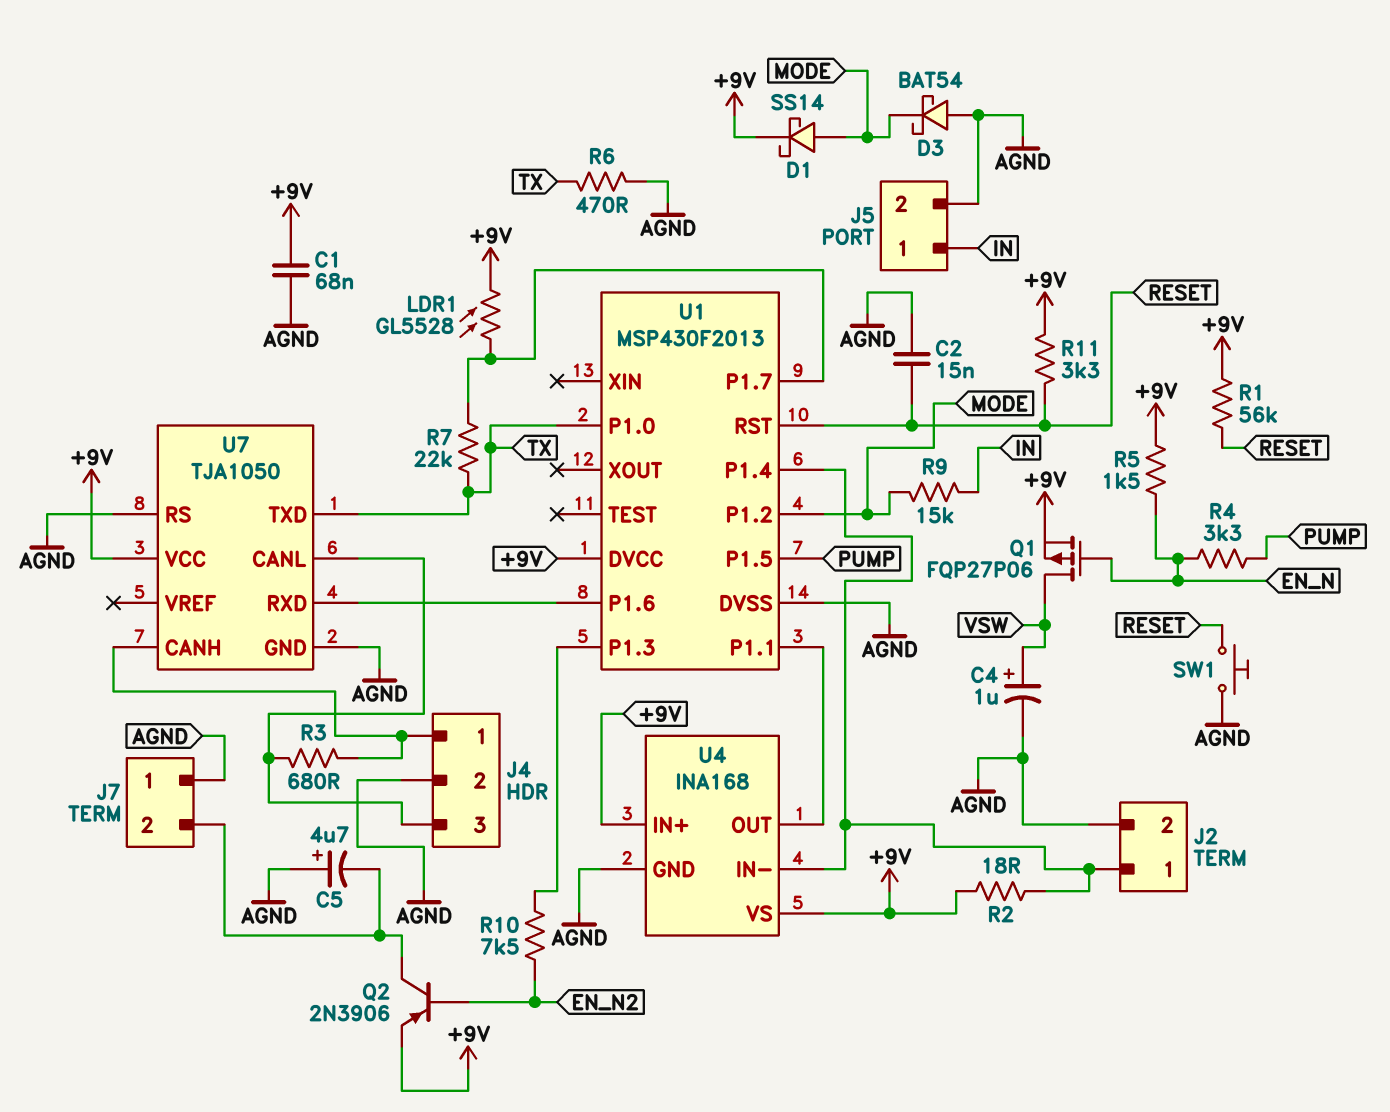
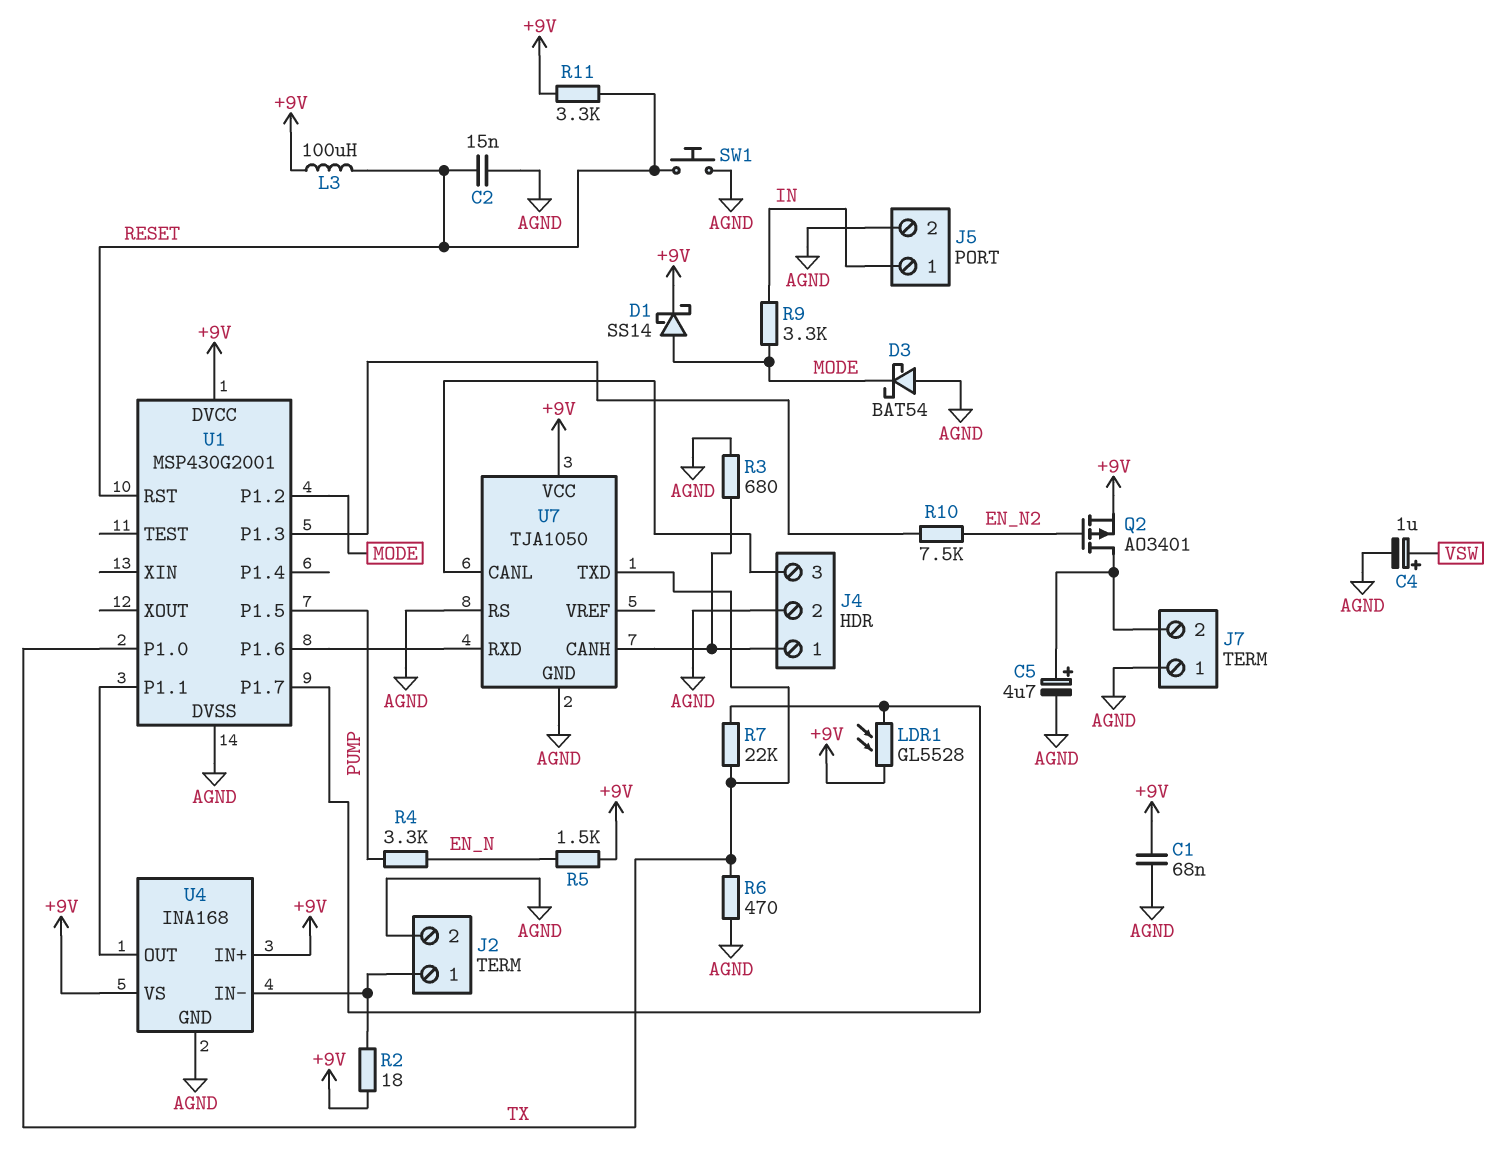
C5: 4.7uF (plus AGND, minus J7/2) -> 4.7uF (plus J7/2, minus AGND)
L3: none -> 100uH (+9V, RESET)
Q1: PMOS FQP27P06 (G EN_N, D VSW, S +9V) -> none
Q2: PNP 2N3906 (B EN_N2, C J7/2, E +9V) -> PMOS AO3401 (G EN_N2, D J7/2, S +9V)
R1: 56k (+9V, RESET) -> none
R3: 680 (J4/1, J4/3) -> 680 (AGND, J4/1)
R9: 15k (IN, MODE) -> 3.3k (IN, MODE)
U1: MSP430F2013 -> MSP430G2001
U1 pin P1.4: J2/1 -> none

